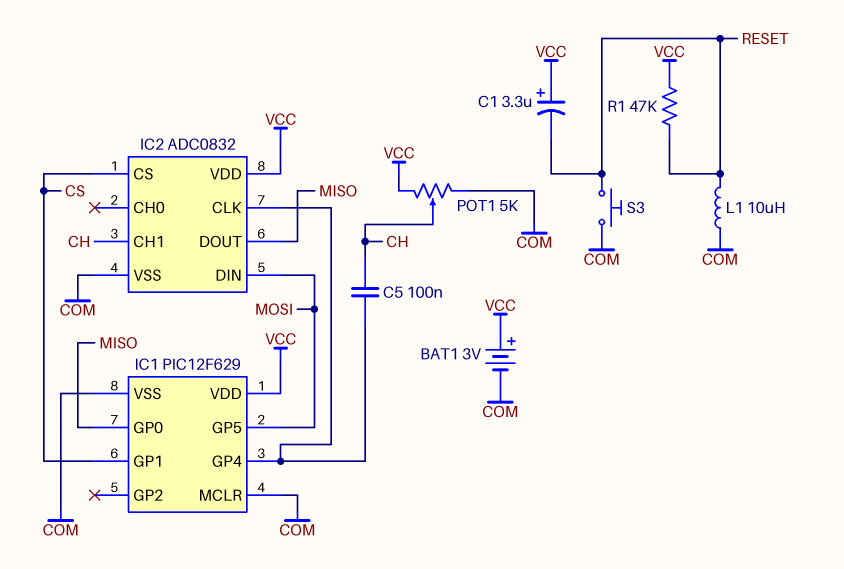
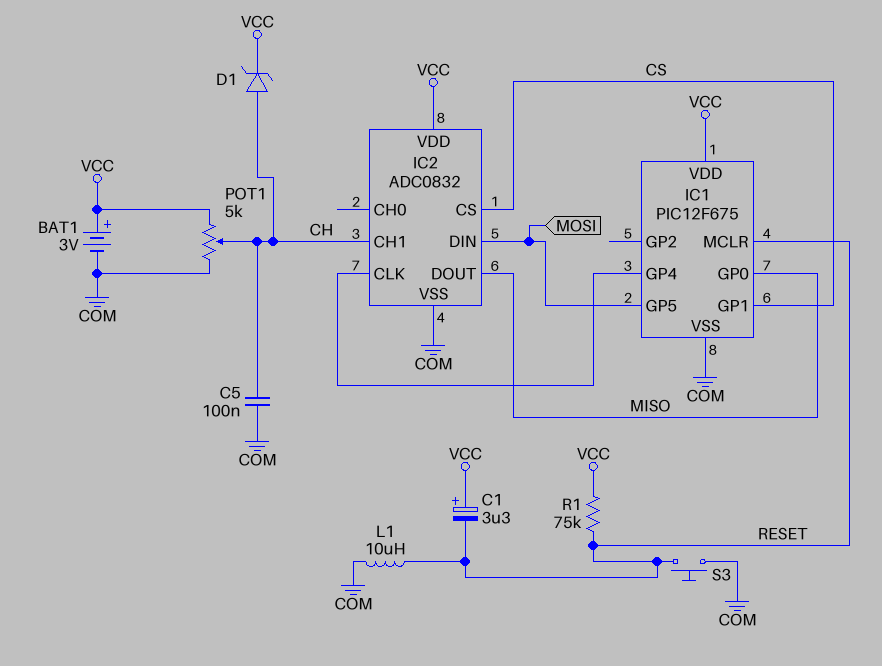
C5: 100nF (CH, IC1/GP4) -> 100nF (CH, COM)
D1: none -> zener (A CH, K VCC)
IC1: PIC12F629 -> PIC12F675
IC1 pin MCLR: COM -> RESET
R1: 47k (RESET, VCC) -> 75k (RESET, VCC)

